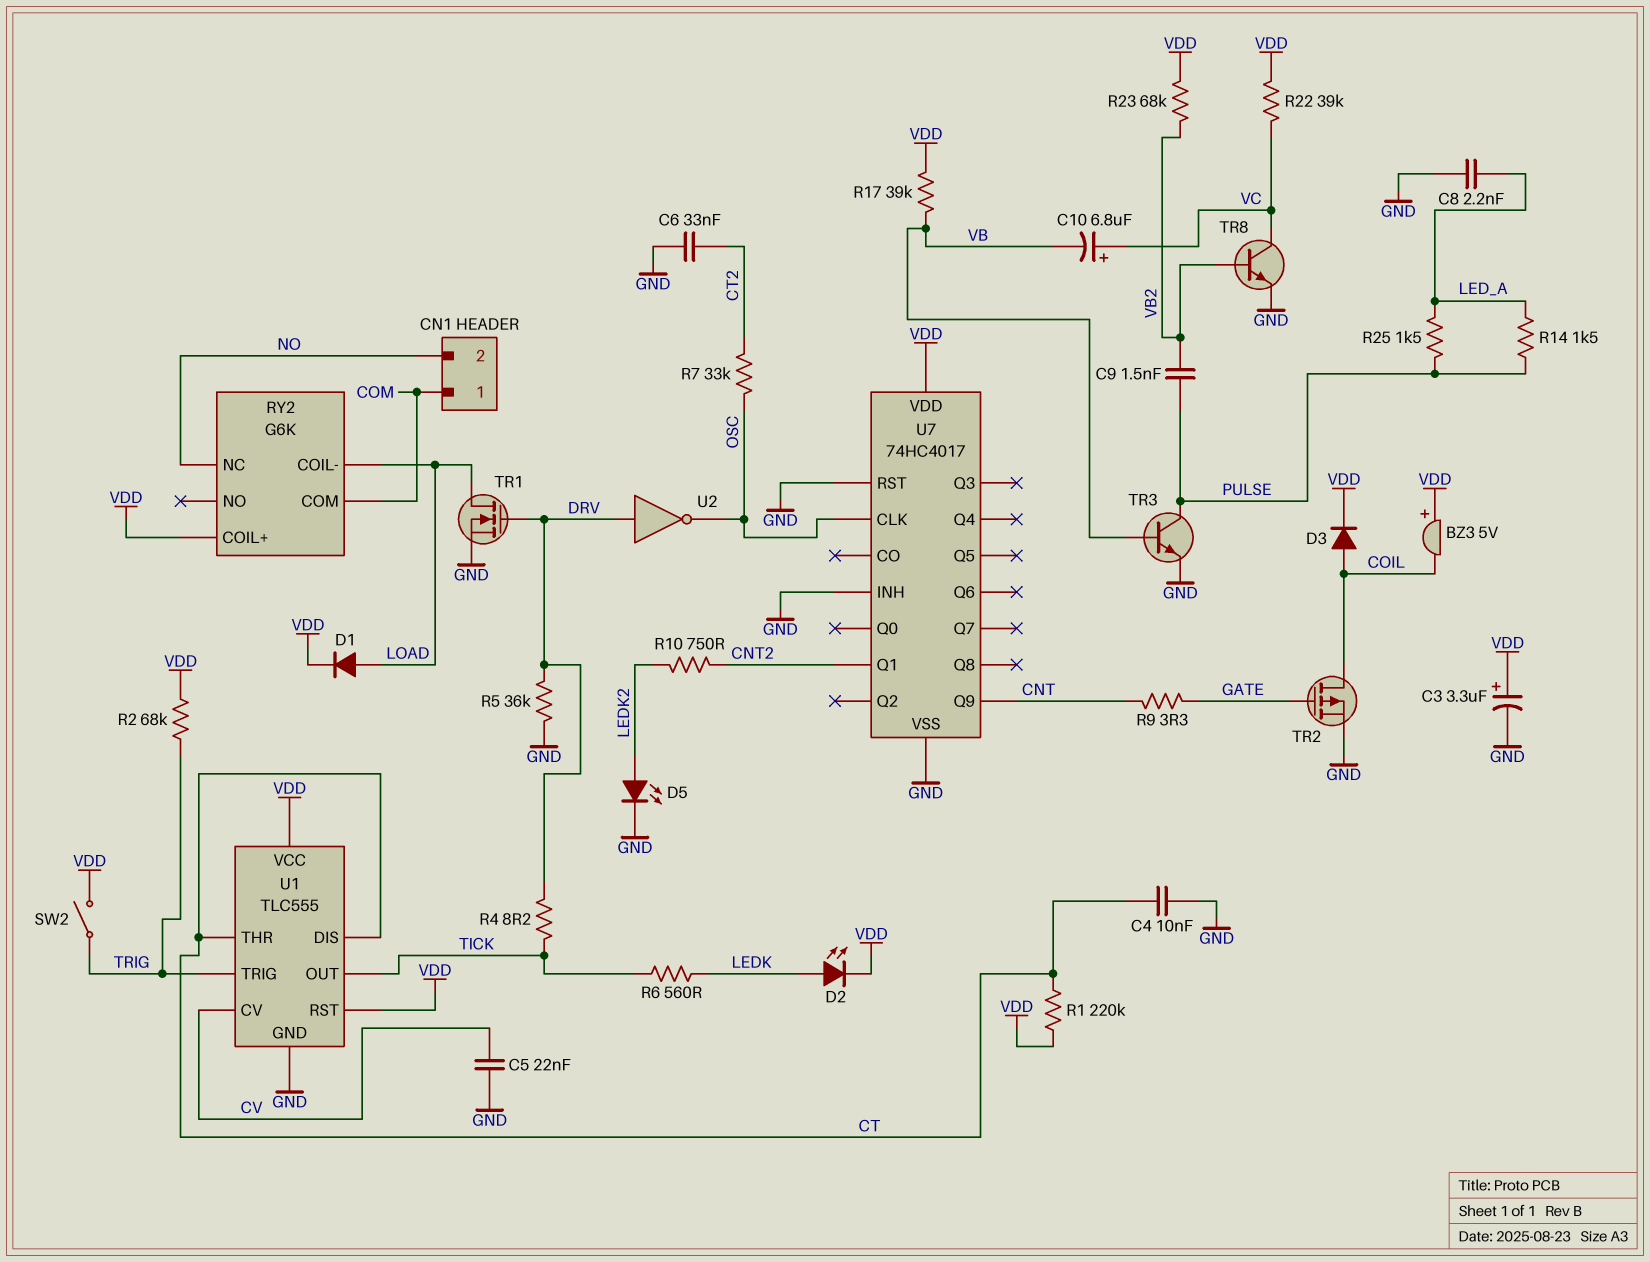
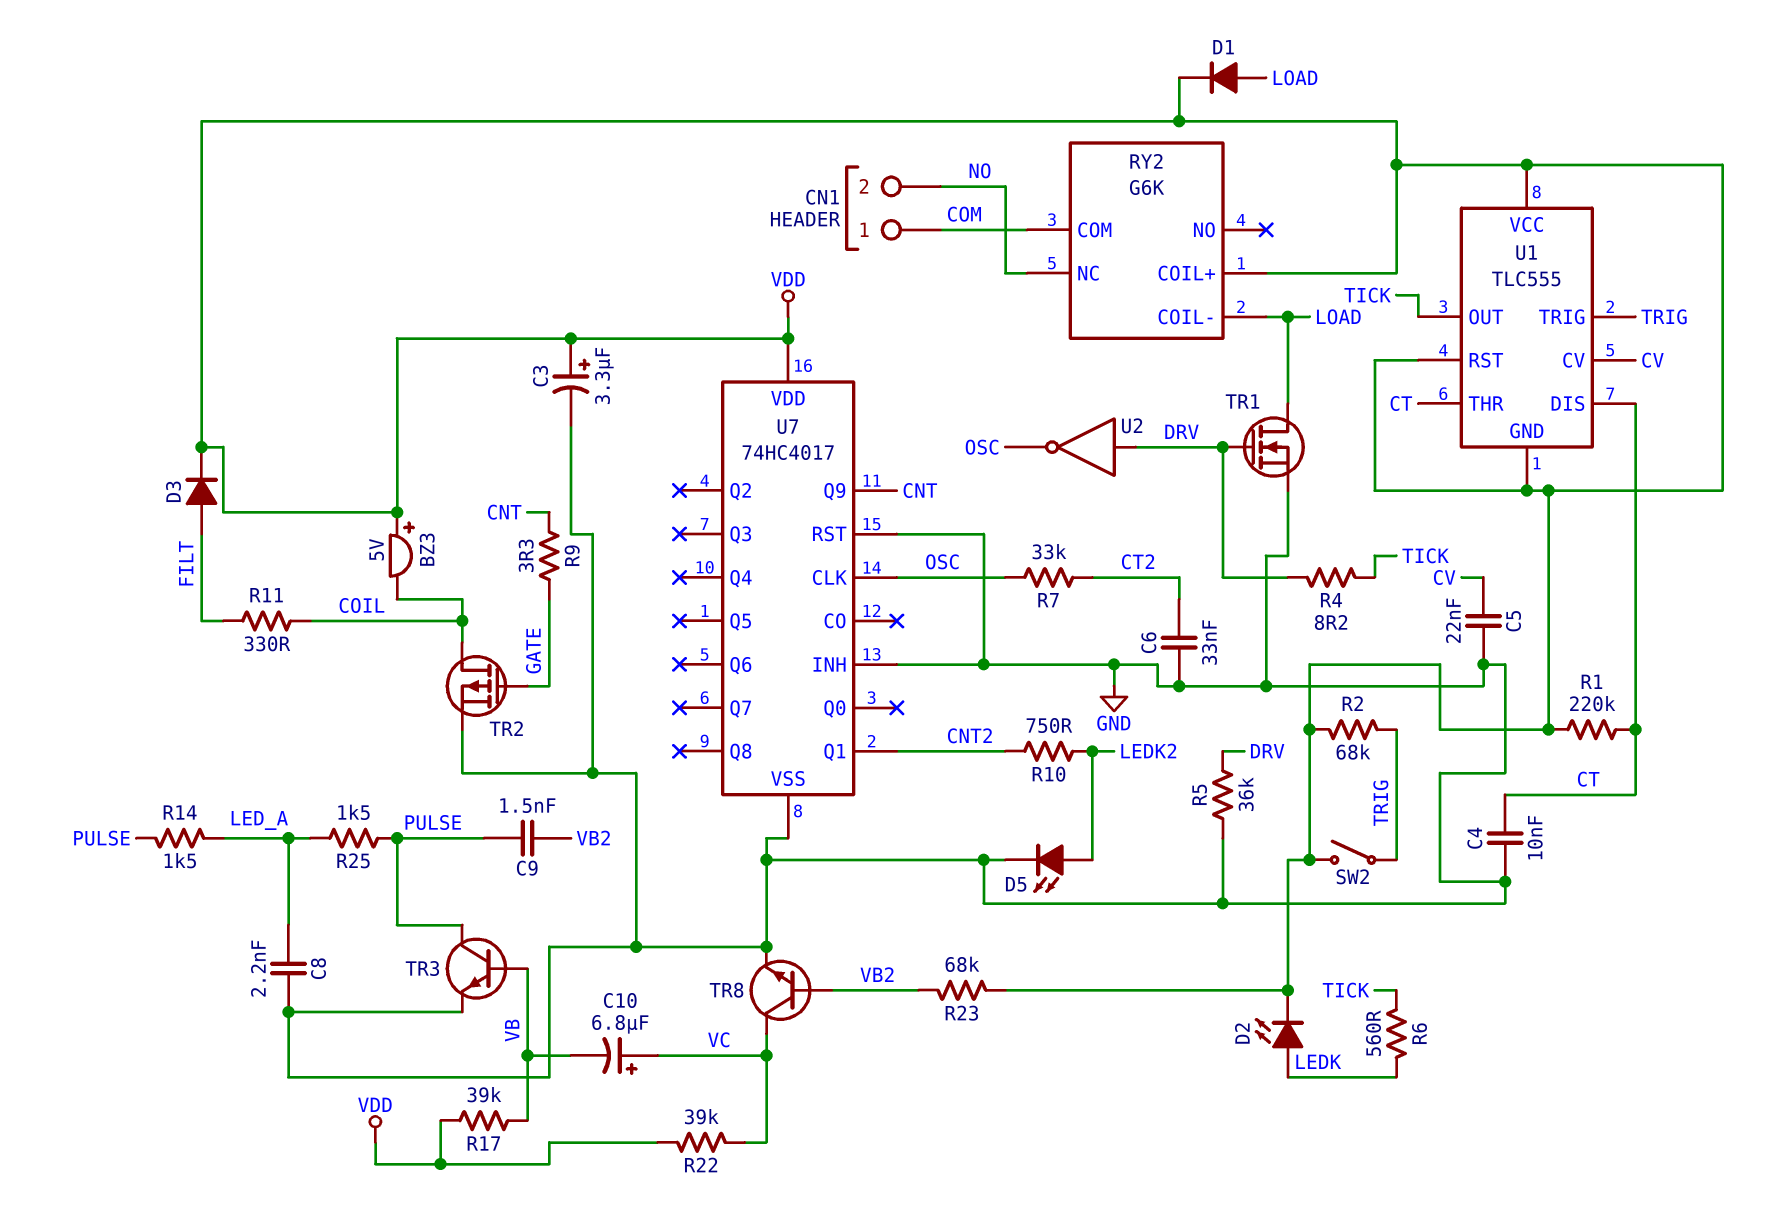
D3: diode (A COIL, K VDD) -> diode (A FILT, K VDD)
R11: none -> 330 (COIL, FILT)
U1 pin GND: GND -> VDD

